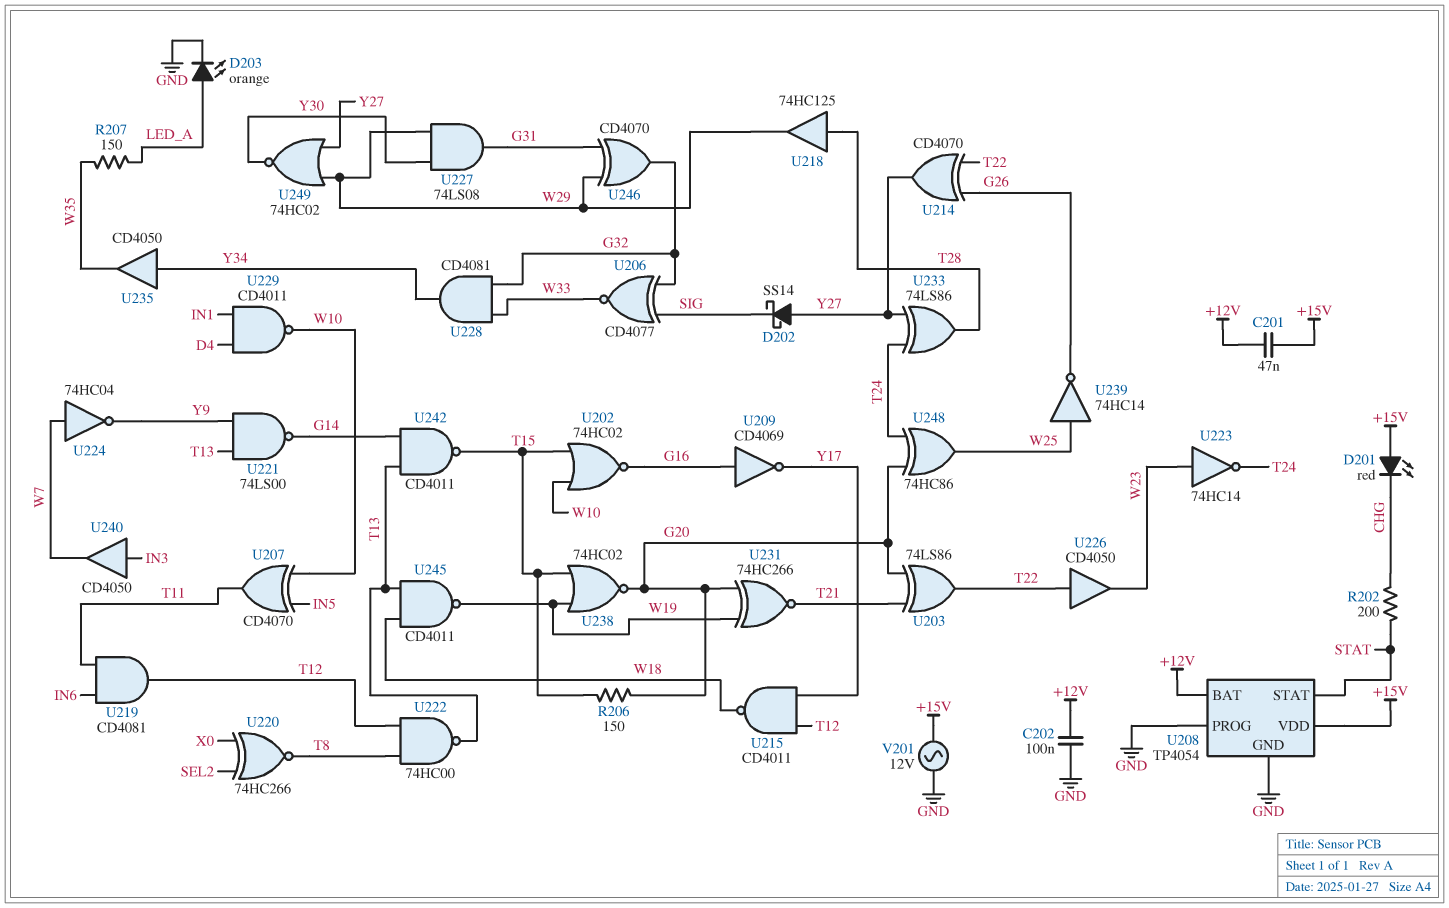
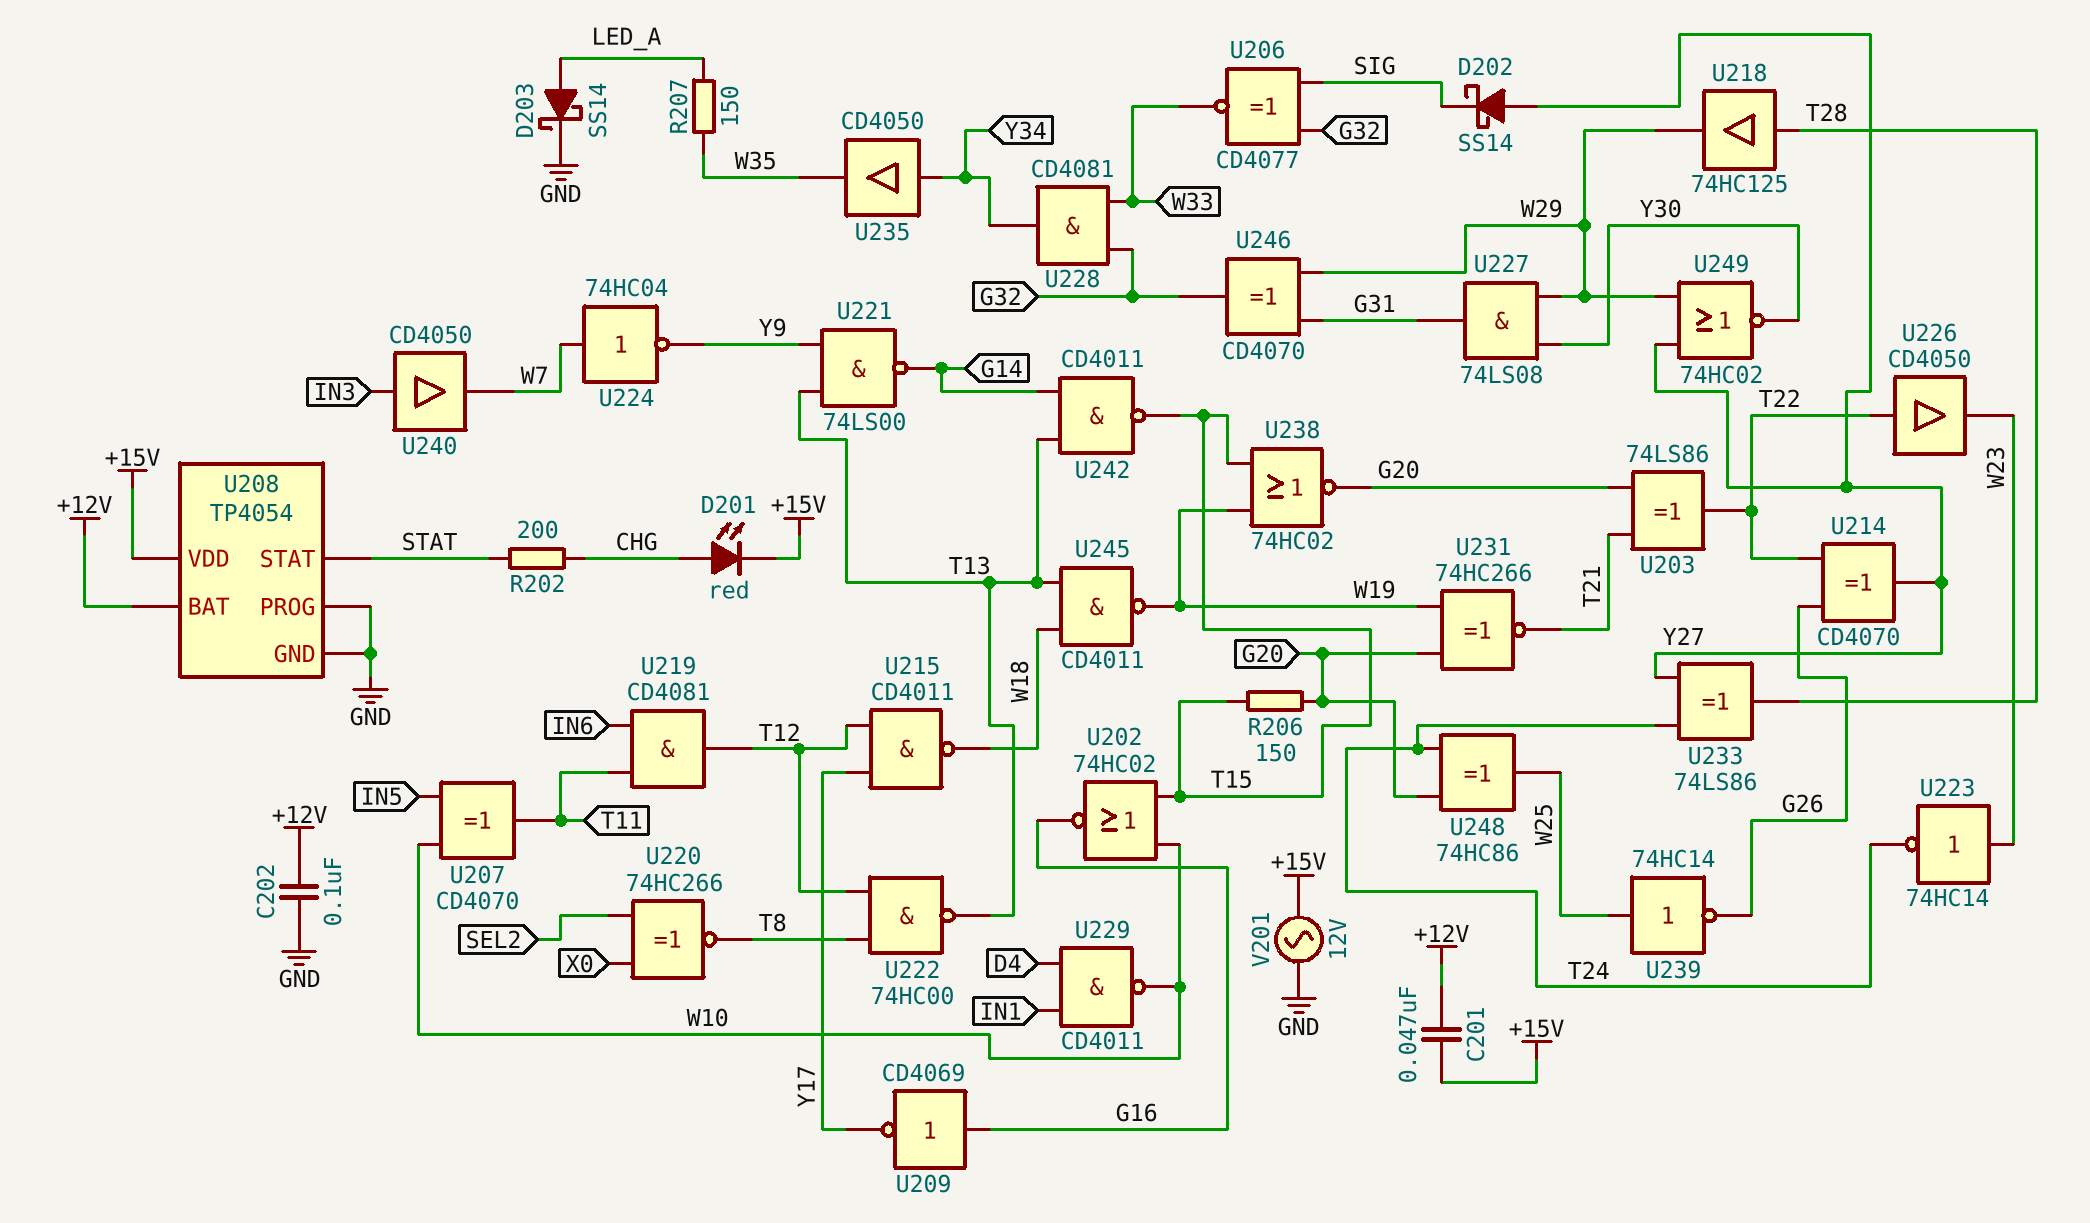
D201: LED red (A +15V, K CHG) -> LED red (A CHG, K +15V)
D203: LED orange (A LED_A, K GND) -> schottky SS14 (A LED_A, K GND)

